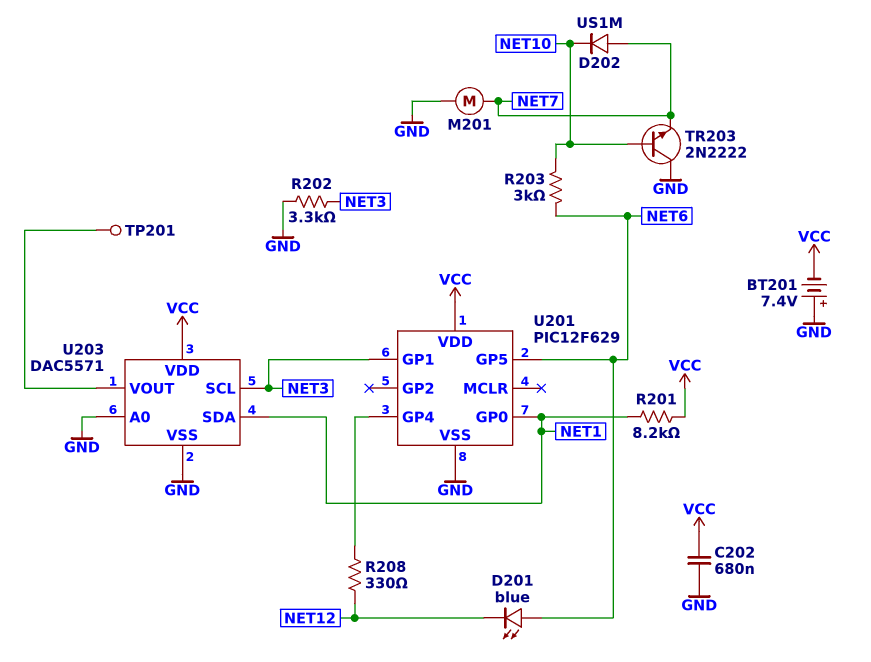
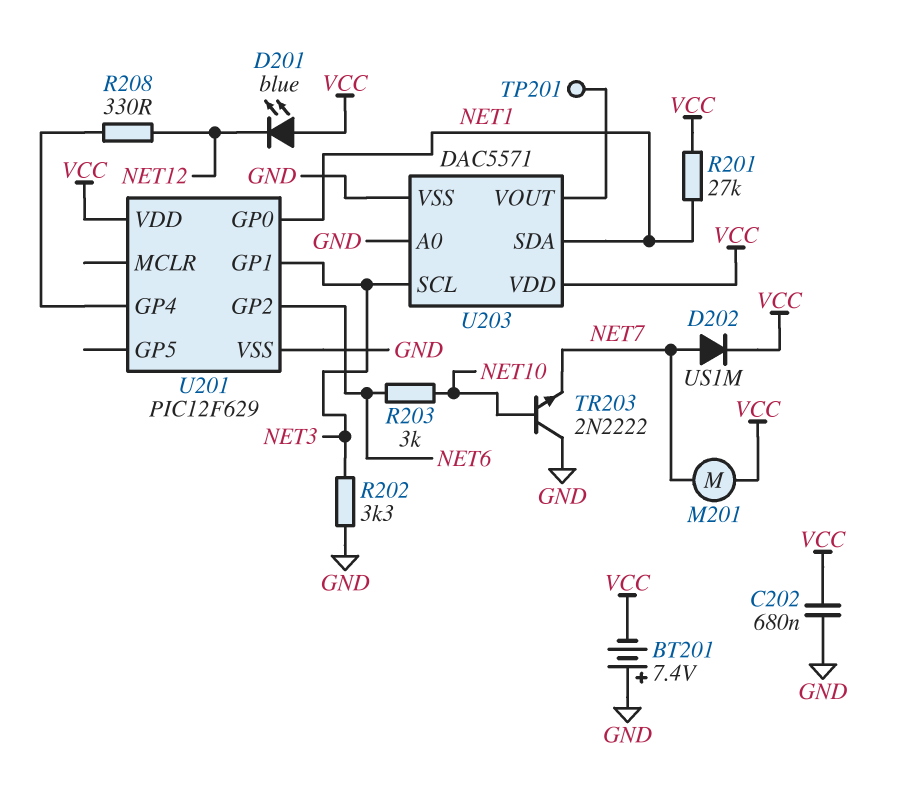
D201: LED blue (A NET6, K NET12) -> LED blue (A VCC, K NET12)
D202: diode US1M (A NET7, K NET10) -> diode US1M (A NET7, K VCC)
M201: motor (GND, NET7) -> motor (NET7, VCC)
R201: 8.2k (NET1, VCC) -> 27k (NET1, VCC)
U201 pin GP2: none -> NET6
U201 pin GP5: NET6 -> none

